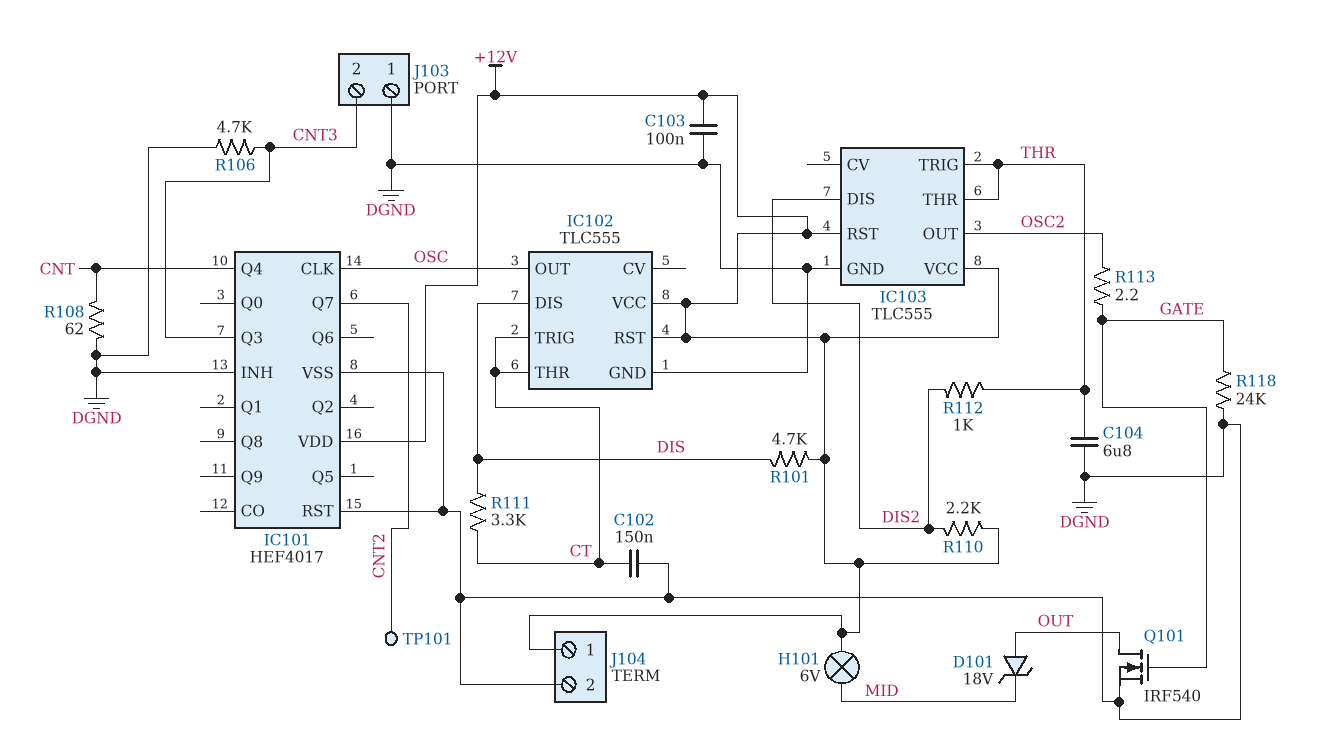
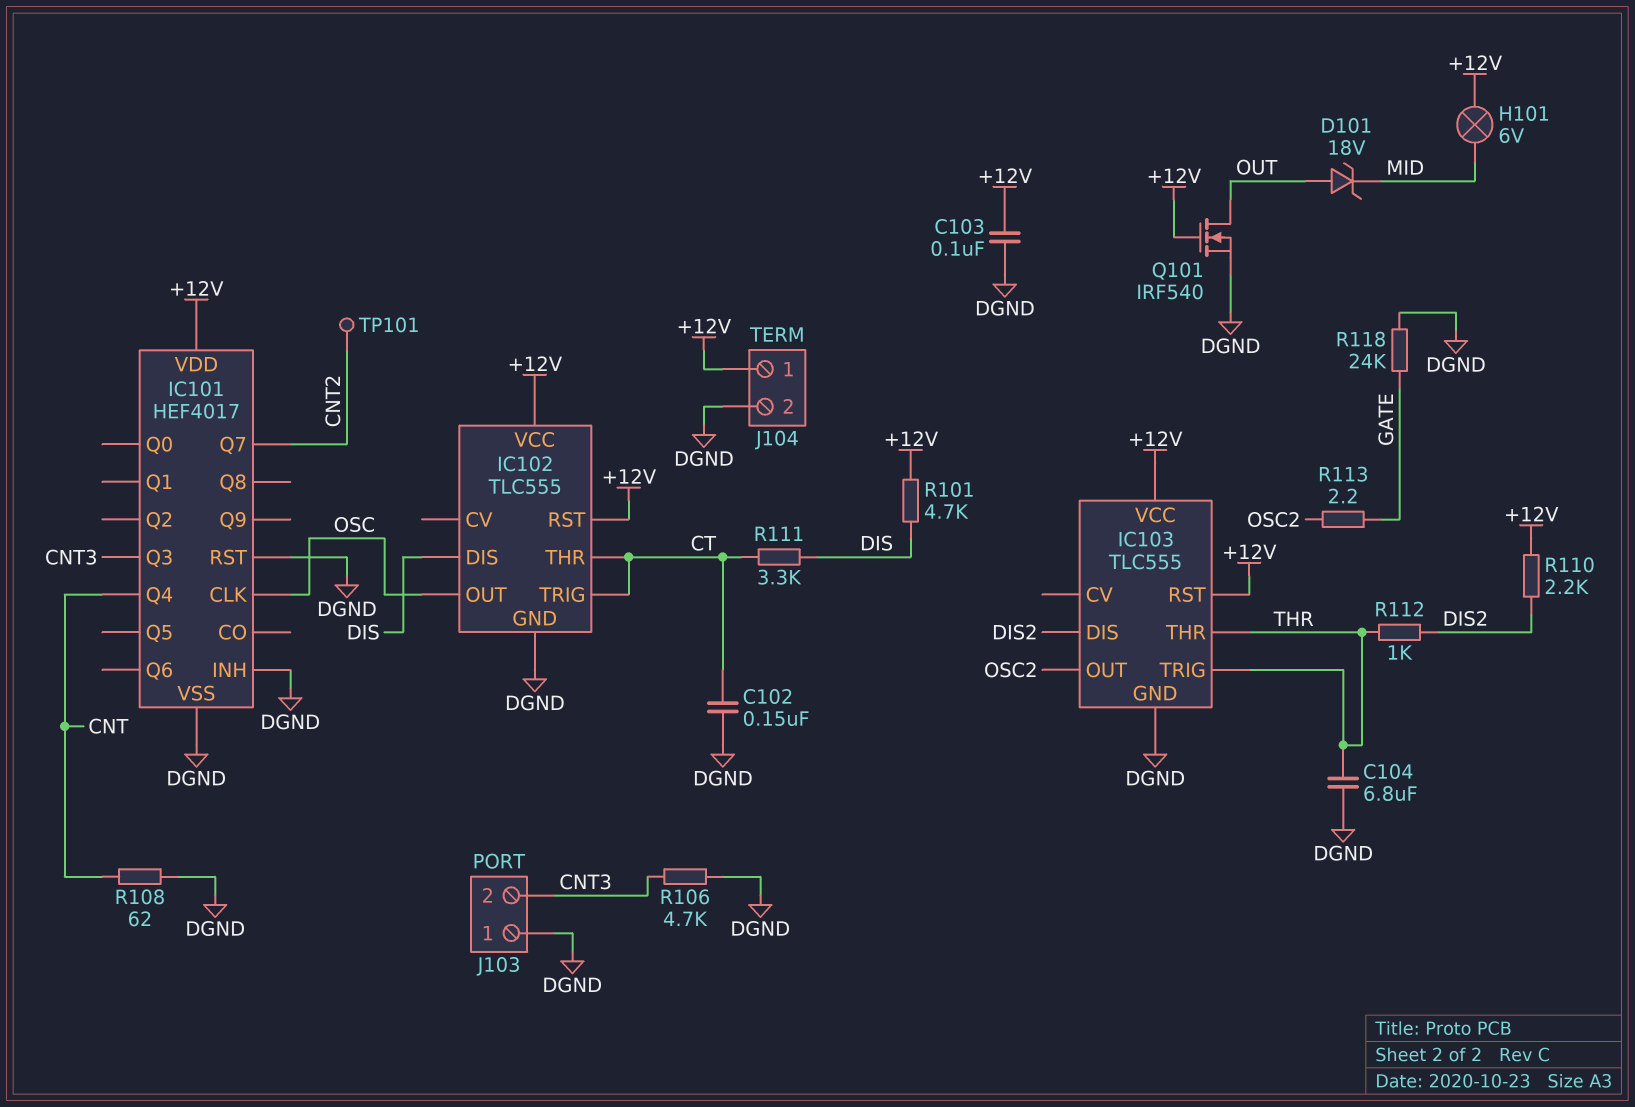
Q101: NMOS IRF540 (G GATE, D OUT, S DGND) -> NMOS IRF540 (G +12V, D OUT, S DGND)

